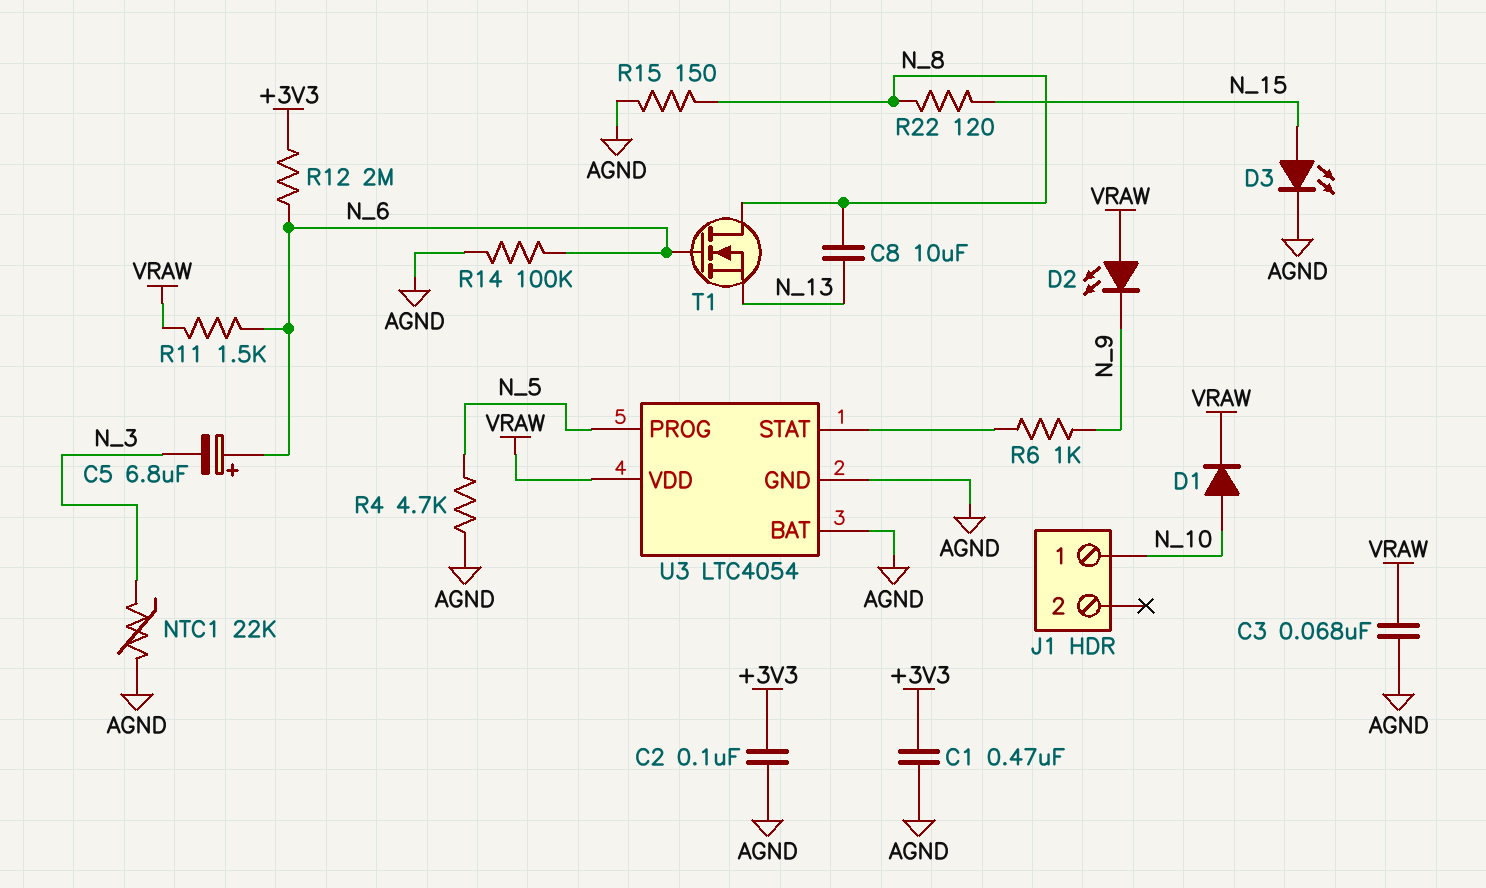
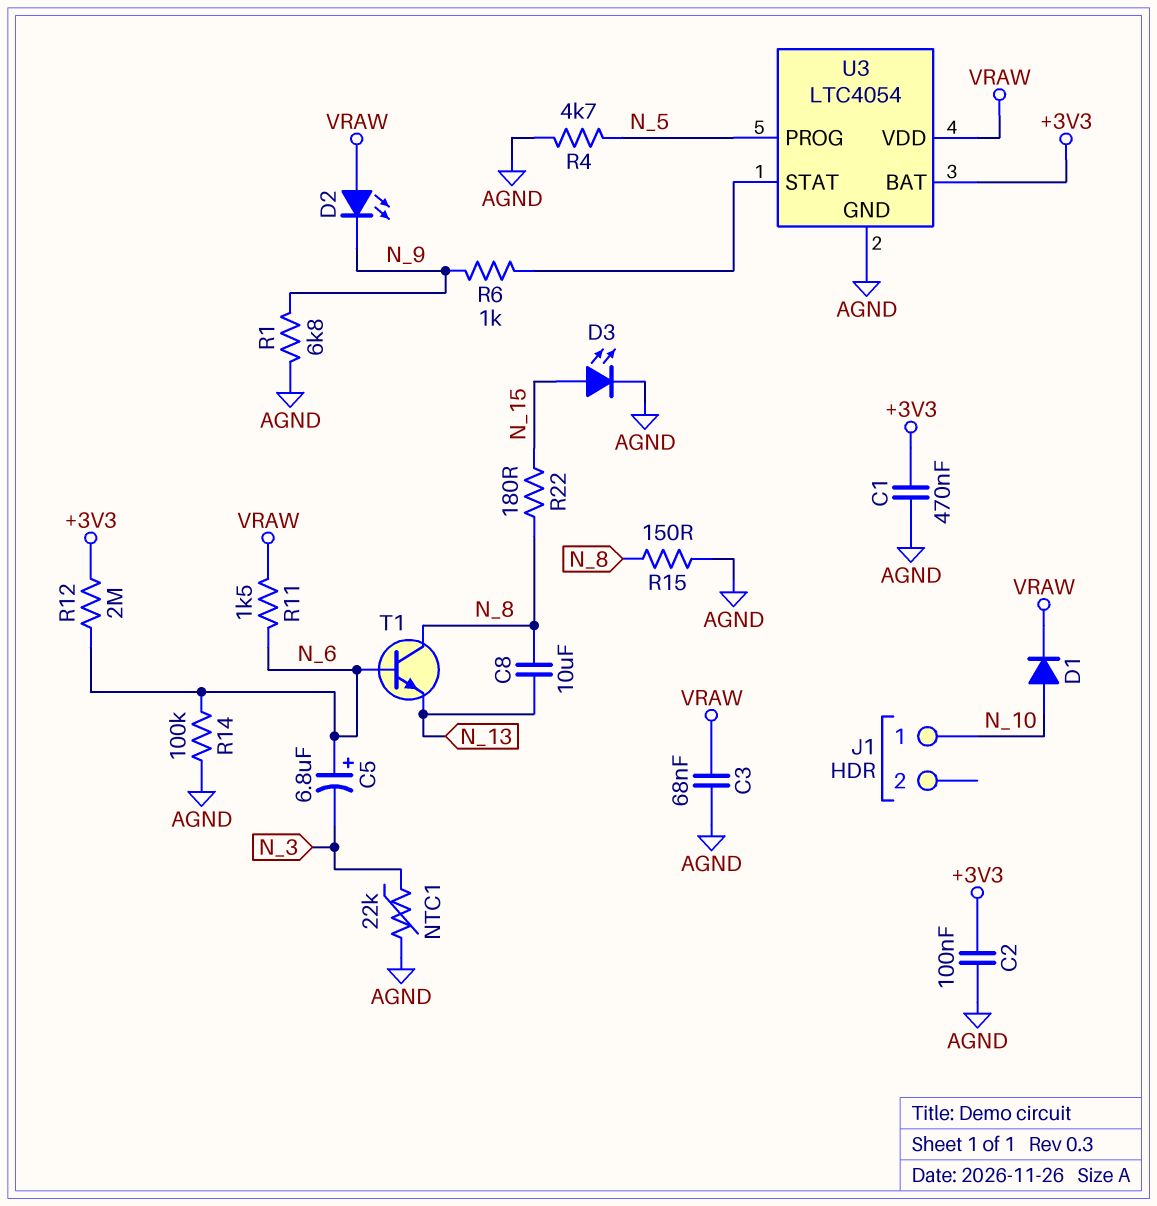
R1: none -> 6.8k (AGND, N_9)
R22: 120 (N_8, N_15) -> 180 (N_8, N_15)
T1: NMOS (G N_6, D N_8, S N_13) -> NPN (B N_6, C N_8, E N_13)
U3 pin BAT: AGND -> +3V3

